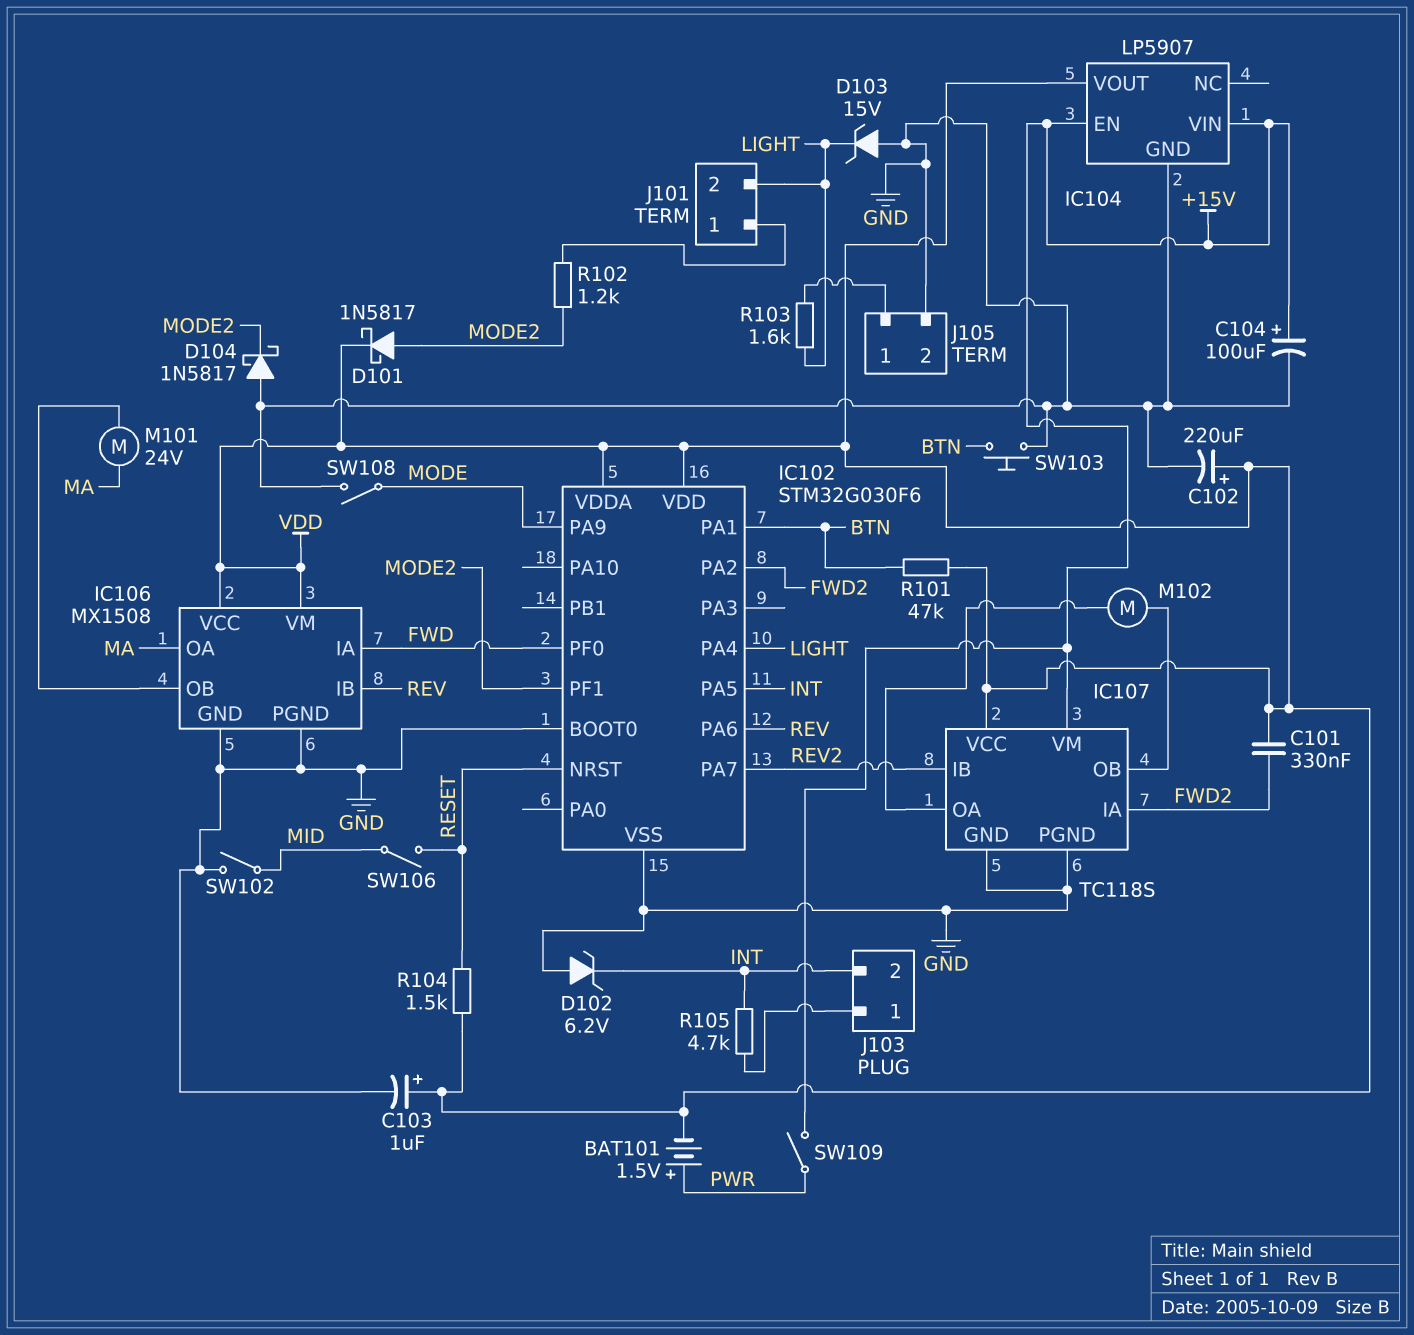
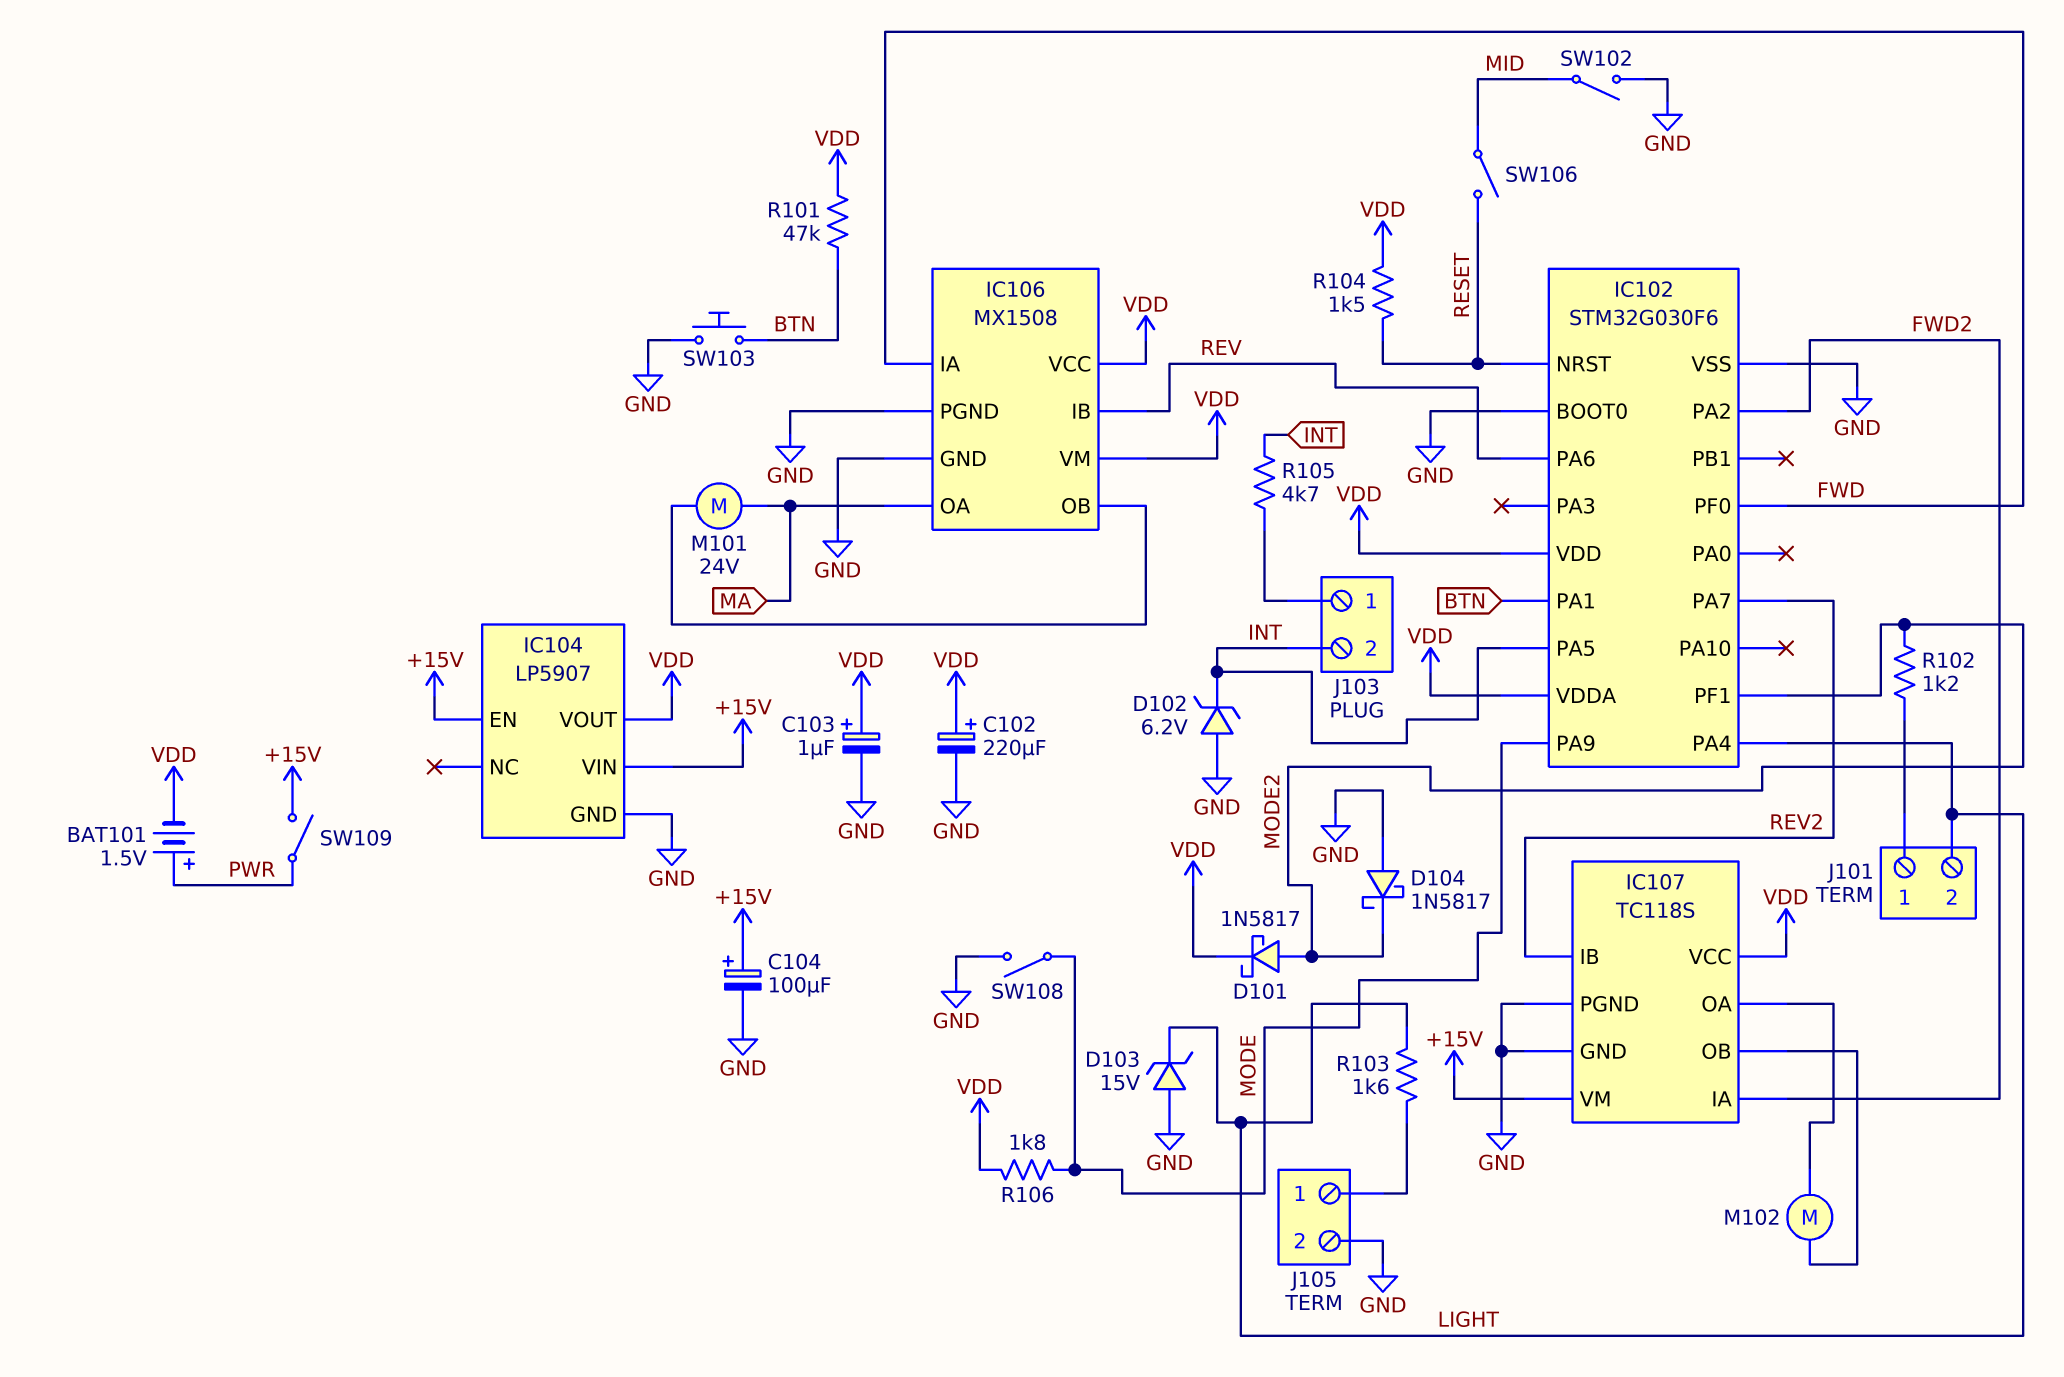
C101: 330nF (FWD2, VDD) -> none
R106: none -> 1.8k (MODE, VDD)

